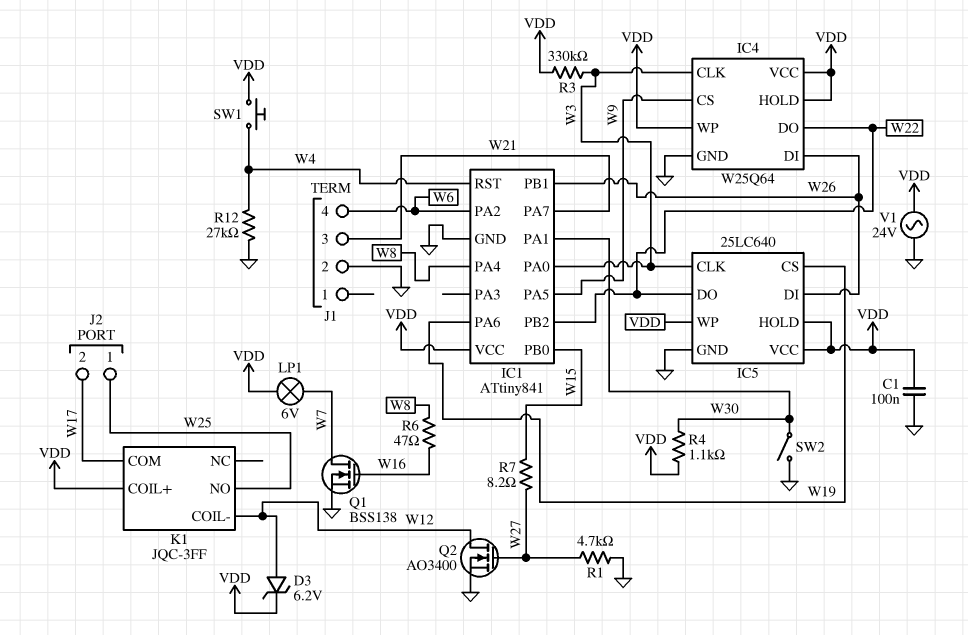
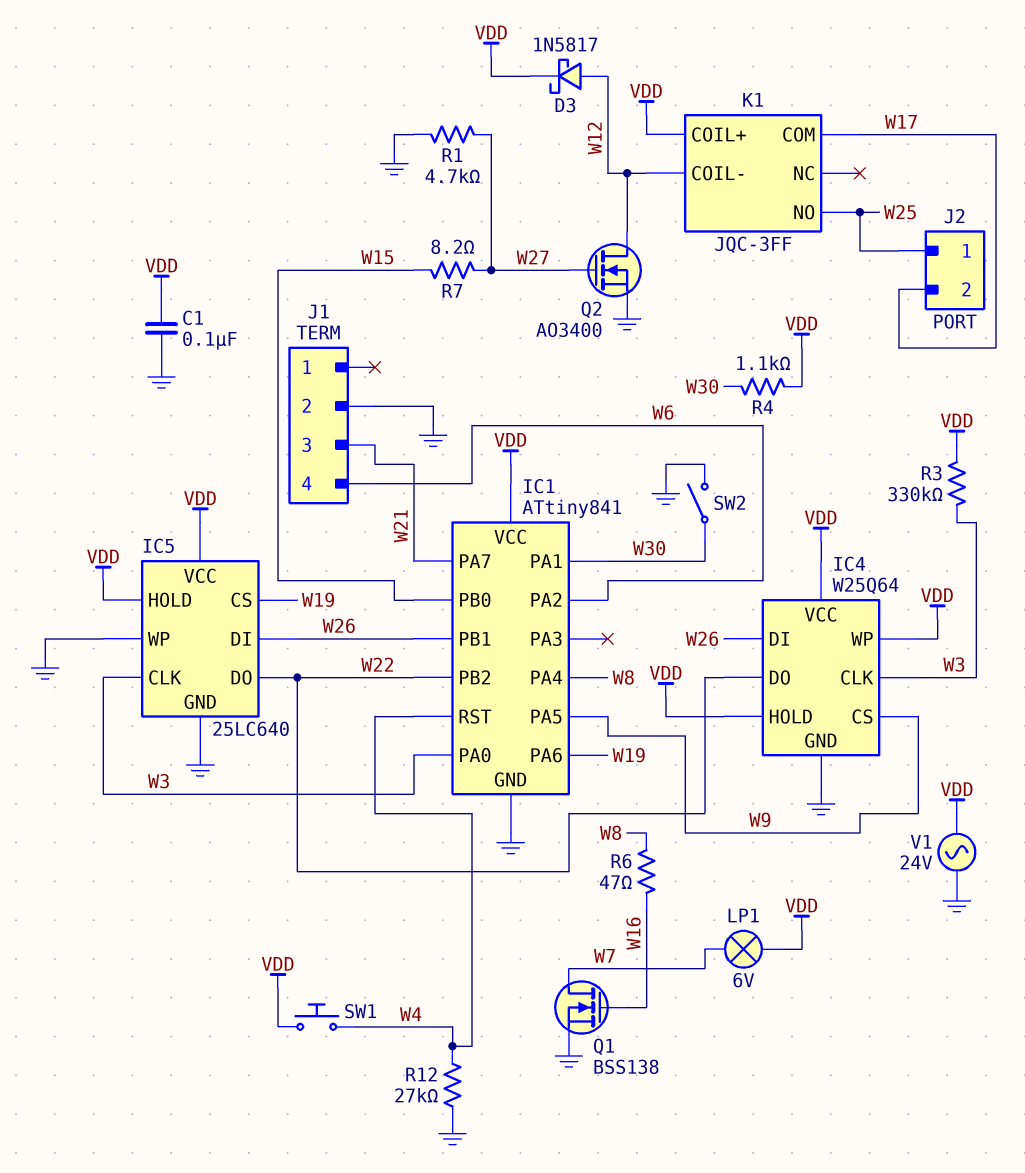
D3: zener 6.2V (A W12, K VDD) -> schottky 1N5817 (A W12, K VDD)
IC5 pin WP: VDD -> GND

